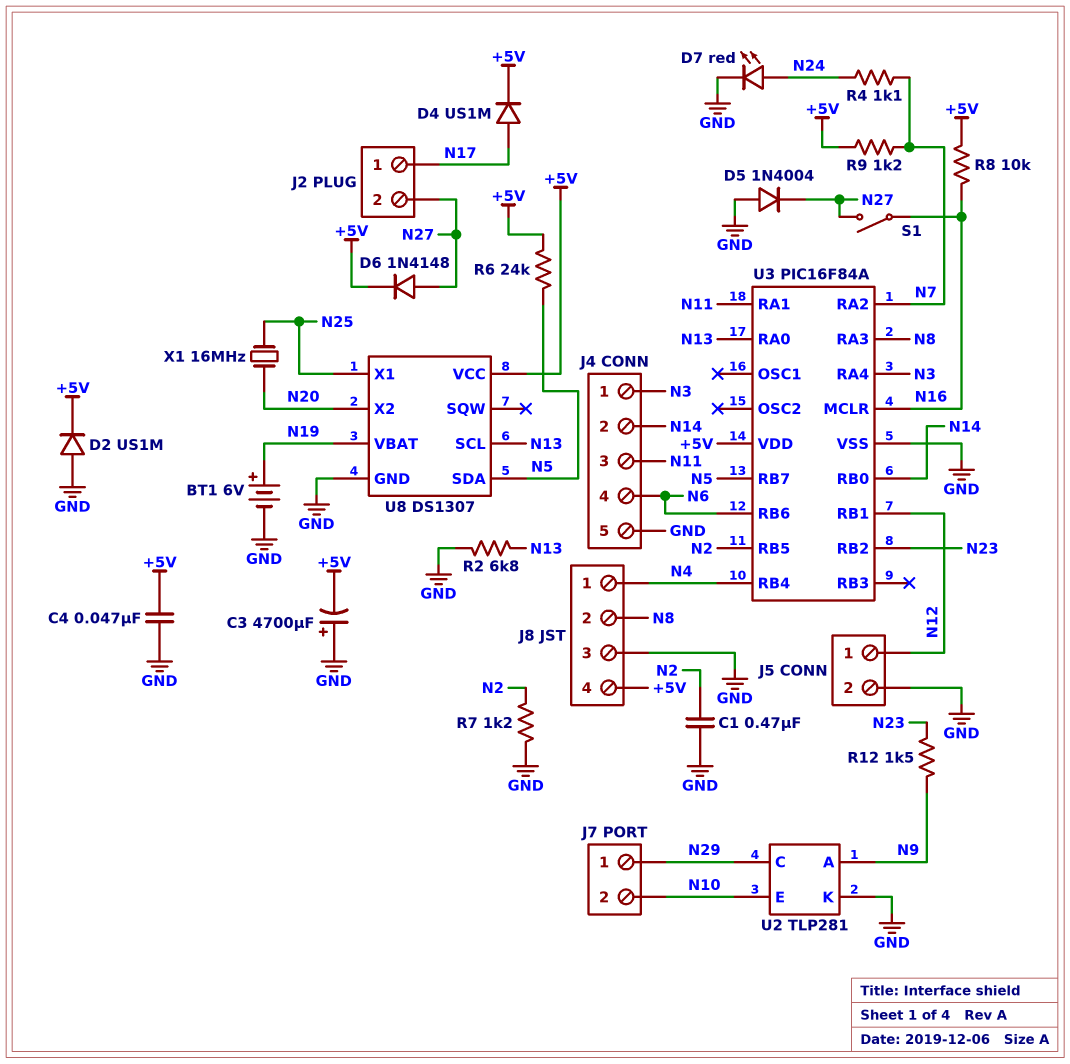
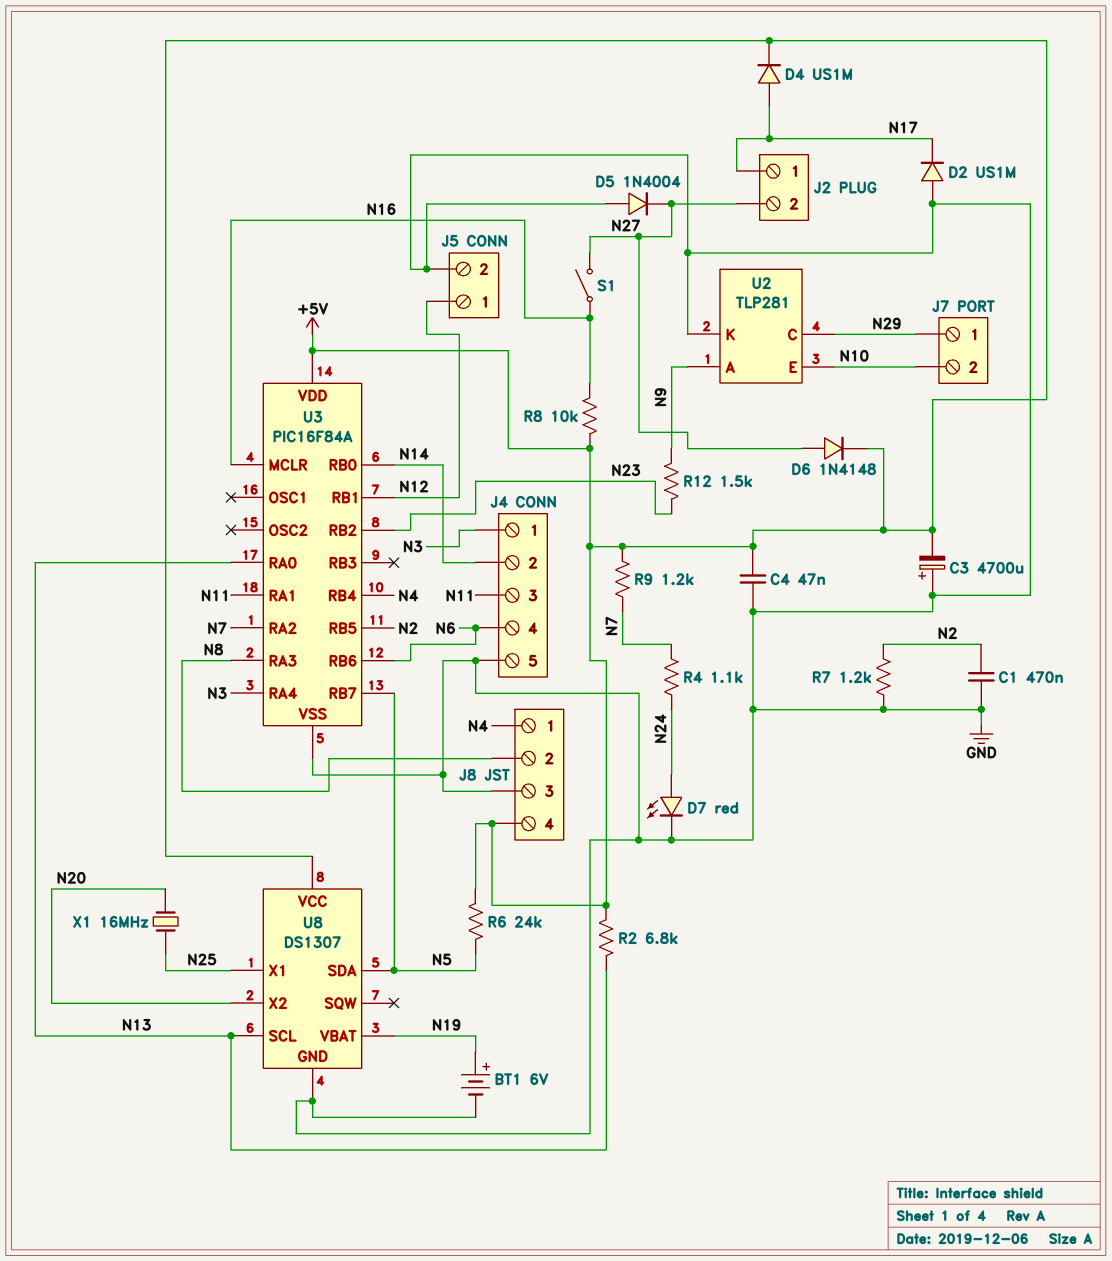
D2: diode US1M (A GND, K +5V) -> diode US1M (A GND, K N17)
R2: 6.8k (GND, N13) -> 6.8k (+5V, N13)

